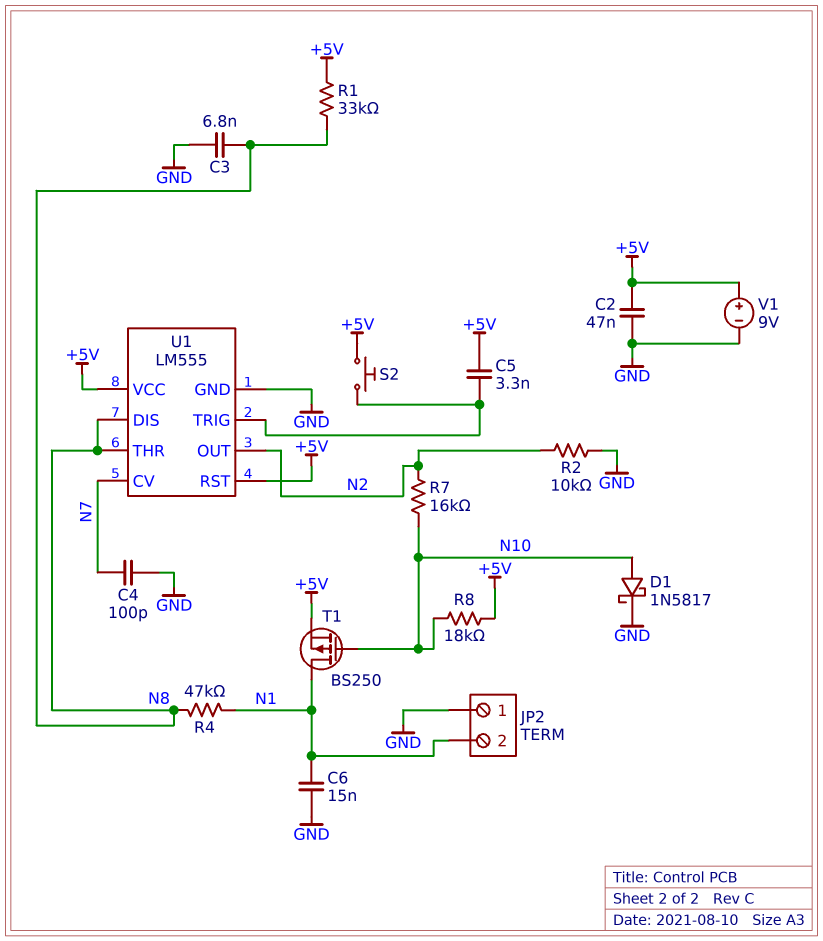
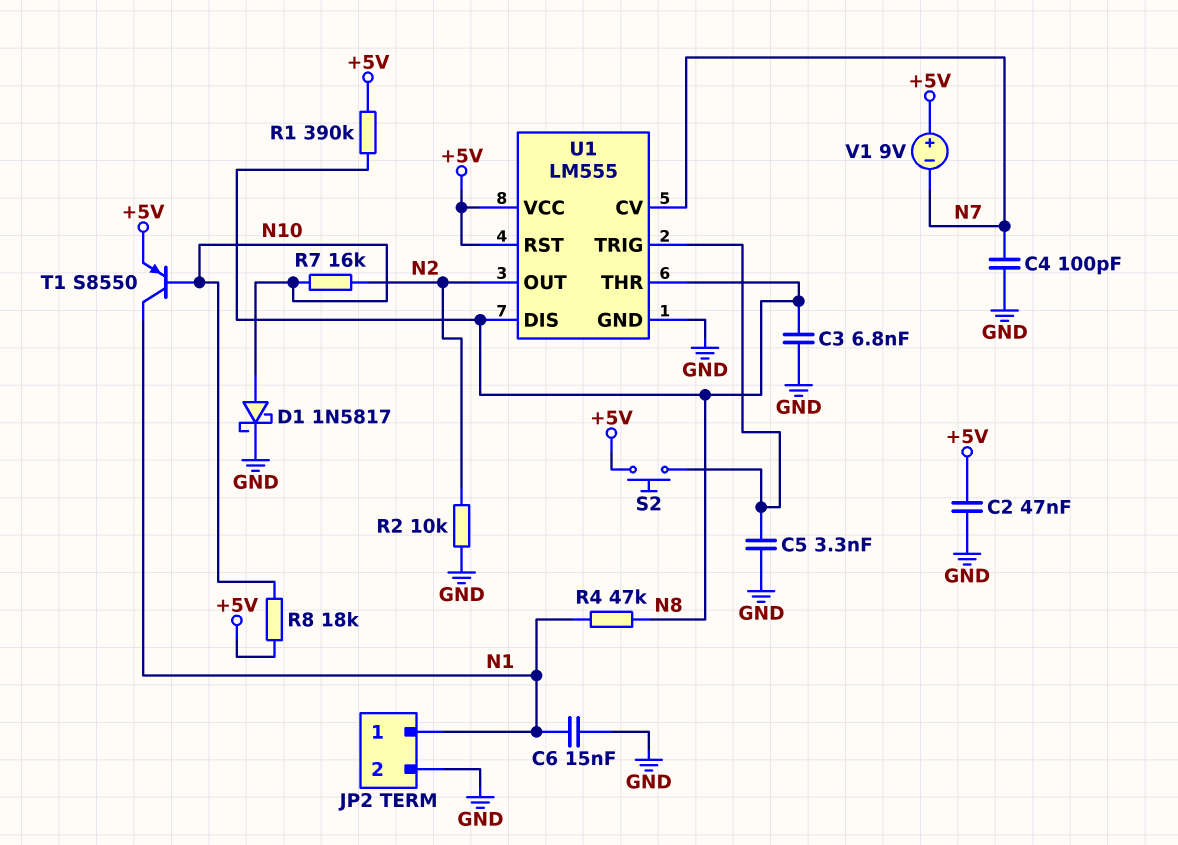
C5: 3.3nF (+5V, U1/TRIG) -> 3.3nF (GND, U1/TRIG)
JP2 pin 1: GND -> N1
JP2 pin 2: N1 -> GND
R1: 33k (+5V, N8) -> 390k (+5V, N8)
T1: PMOS BS250 (G N10, D N1, S +5V) -> PNP S8550 (B N10, C N1, E +5V)
V1: 9V (plus +5V, minus GND) -> 9V (plus +5V, minus N7)

